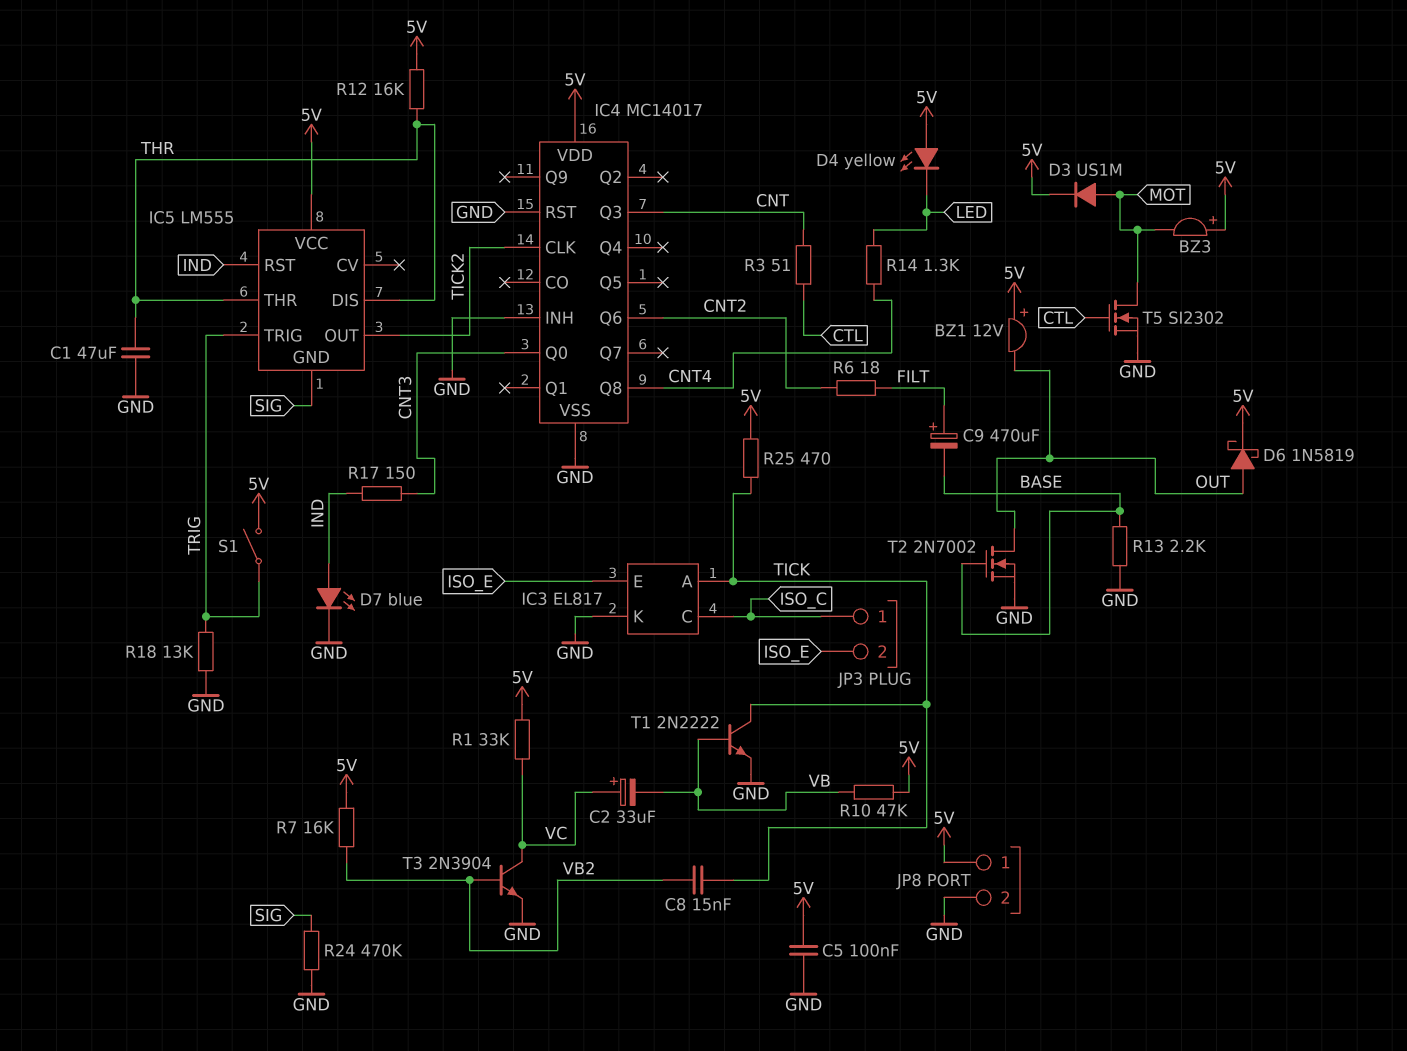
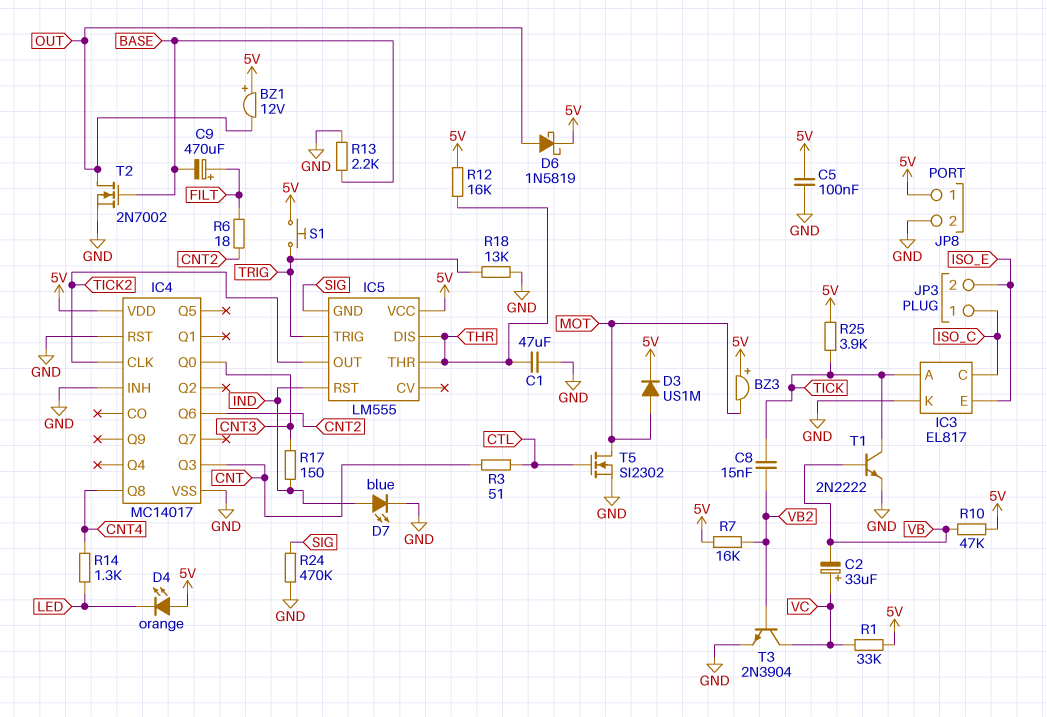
D4: LED yellow (A 5V, K LED) -> LED orange (A 5V, K LED)
R25: 470 (5V, TICK) -> 3.9k (5V, TICK)
S1: switch (5V, TRIG) -> button (5V, TRIG)

